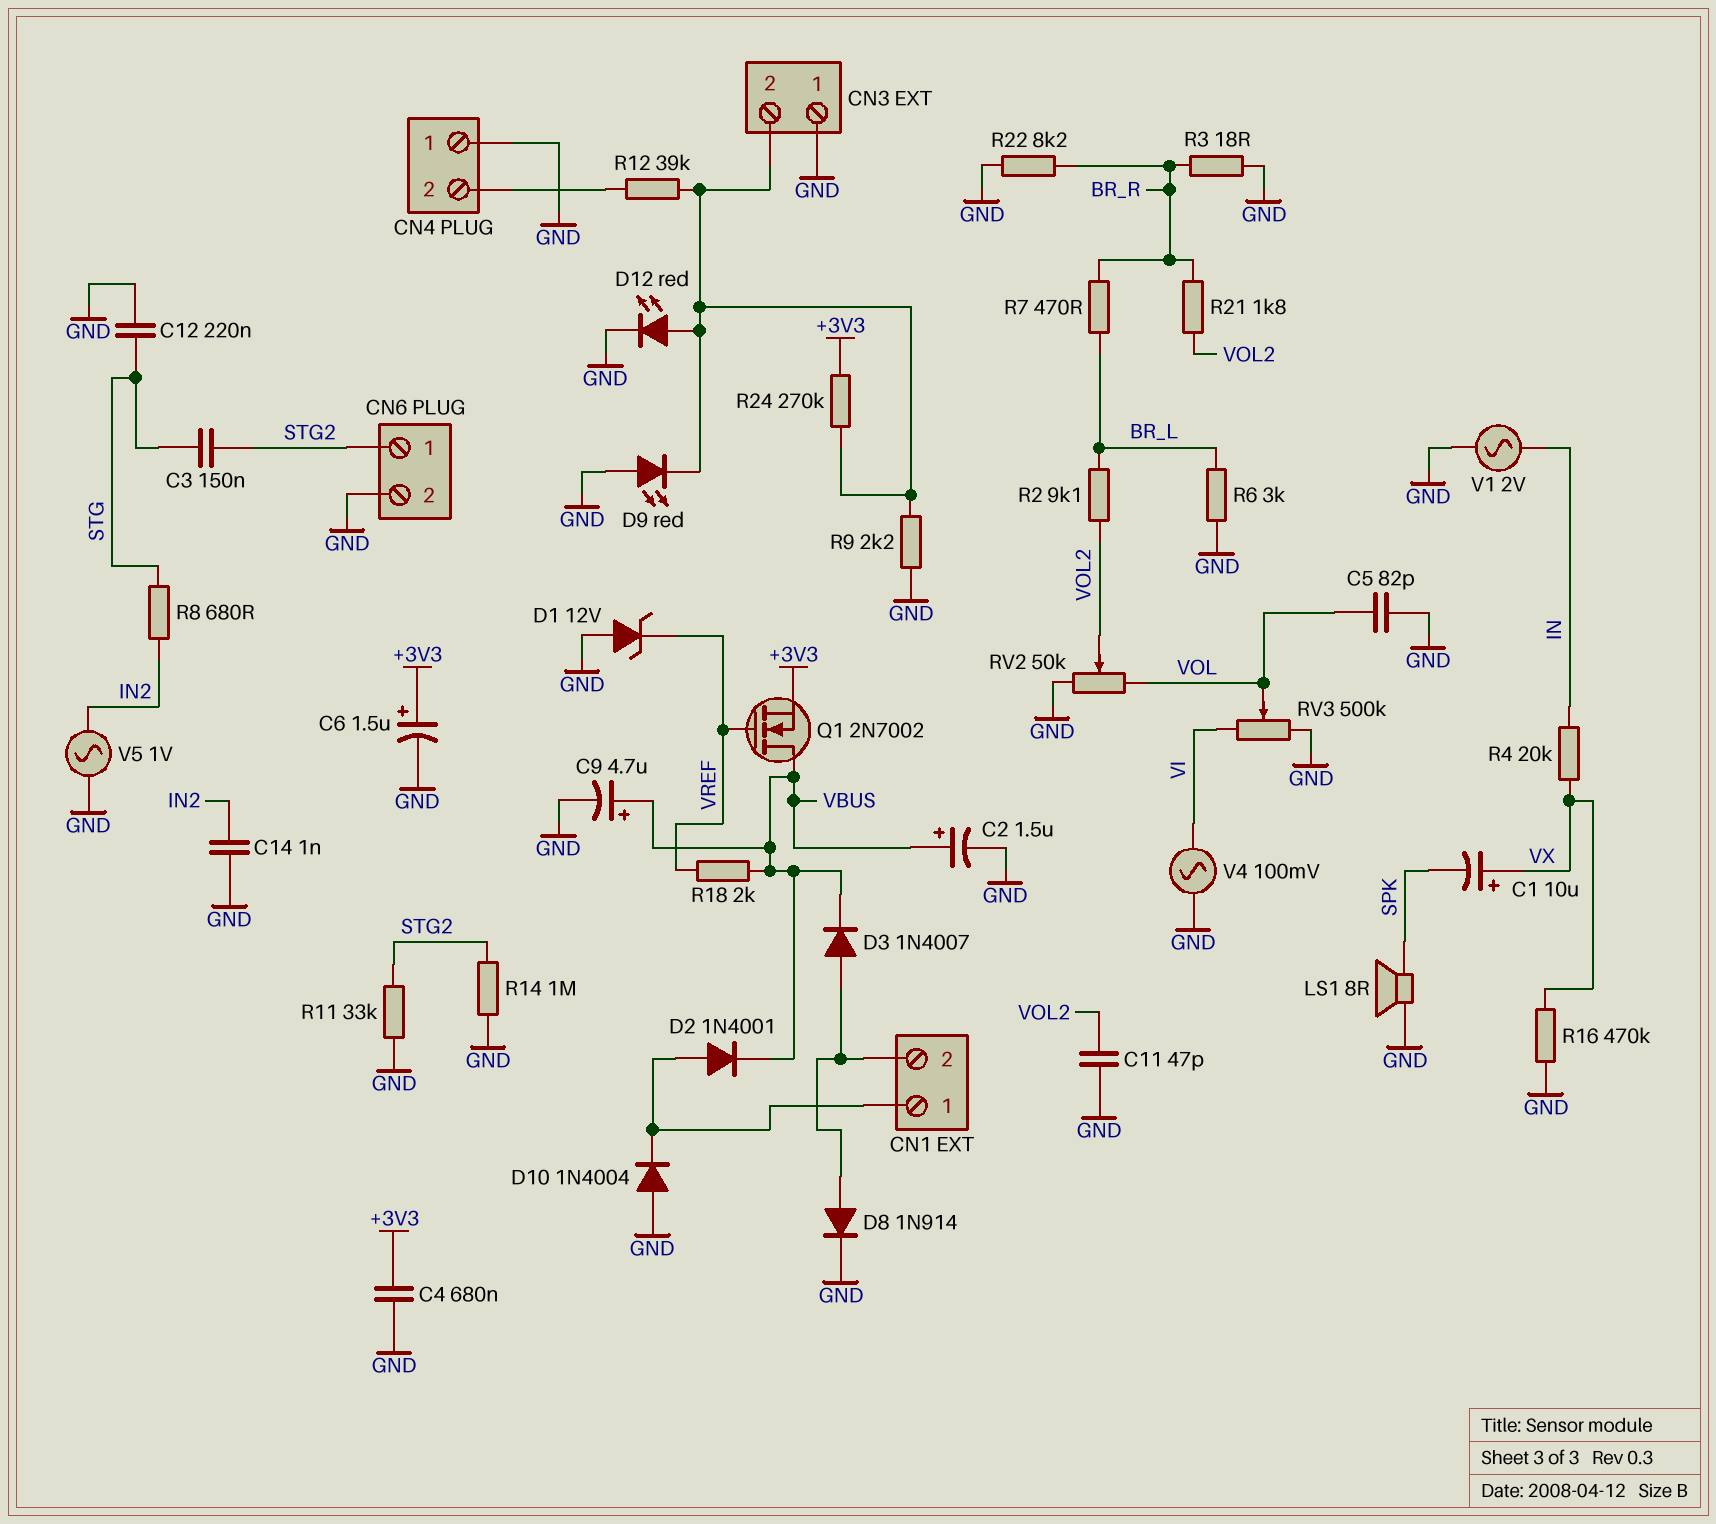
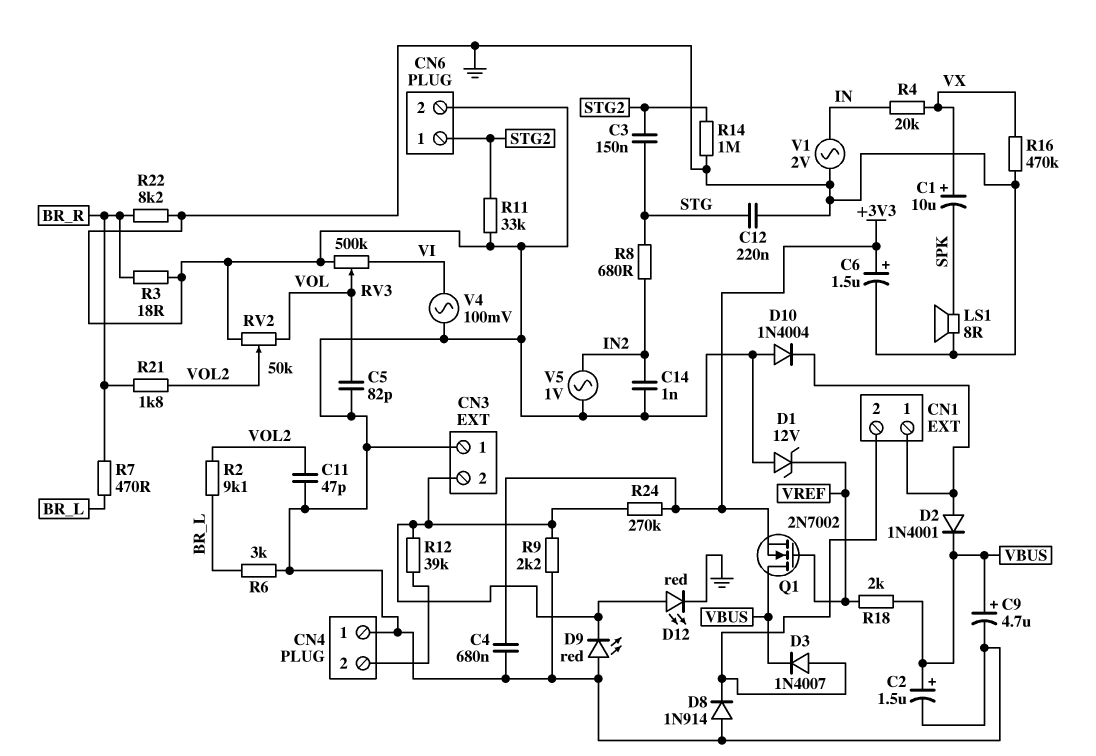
D8: diode 1N914 (A CN1/2, K GND) -> diode 1N914 (A GND, K CN1/2)

